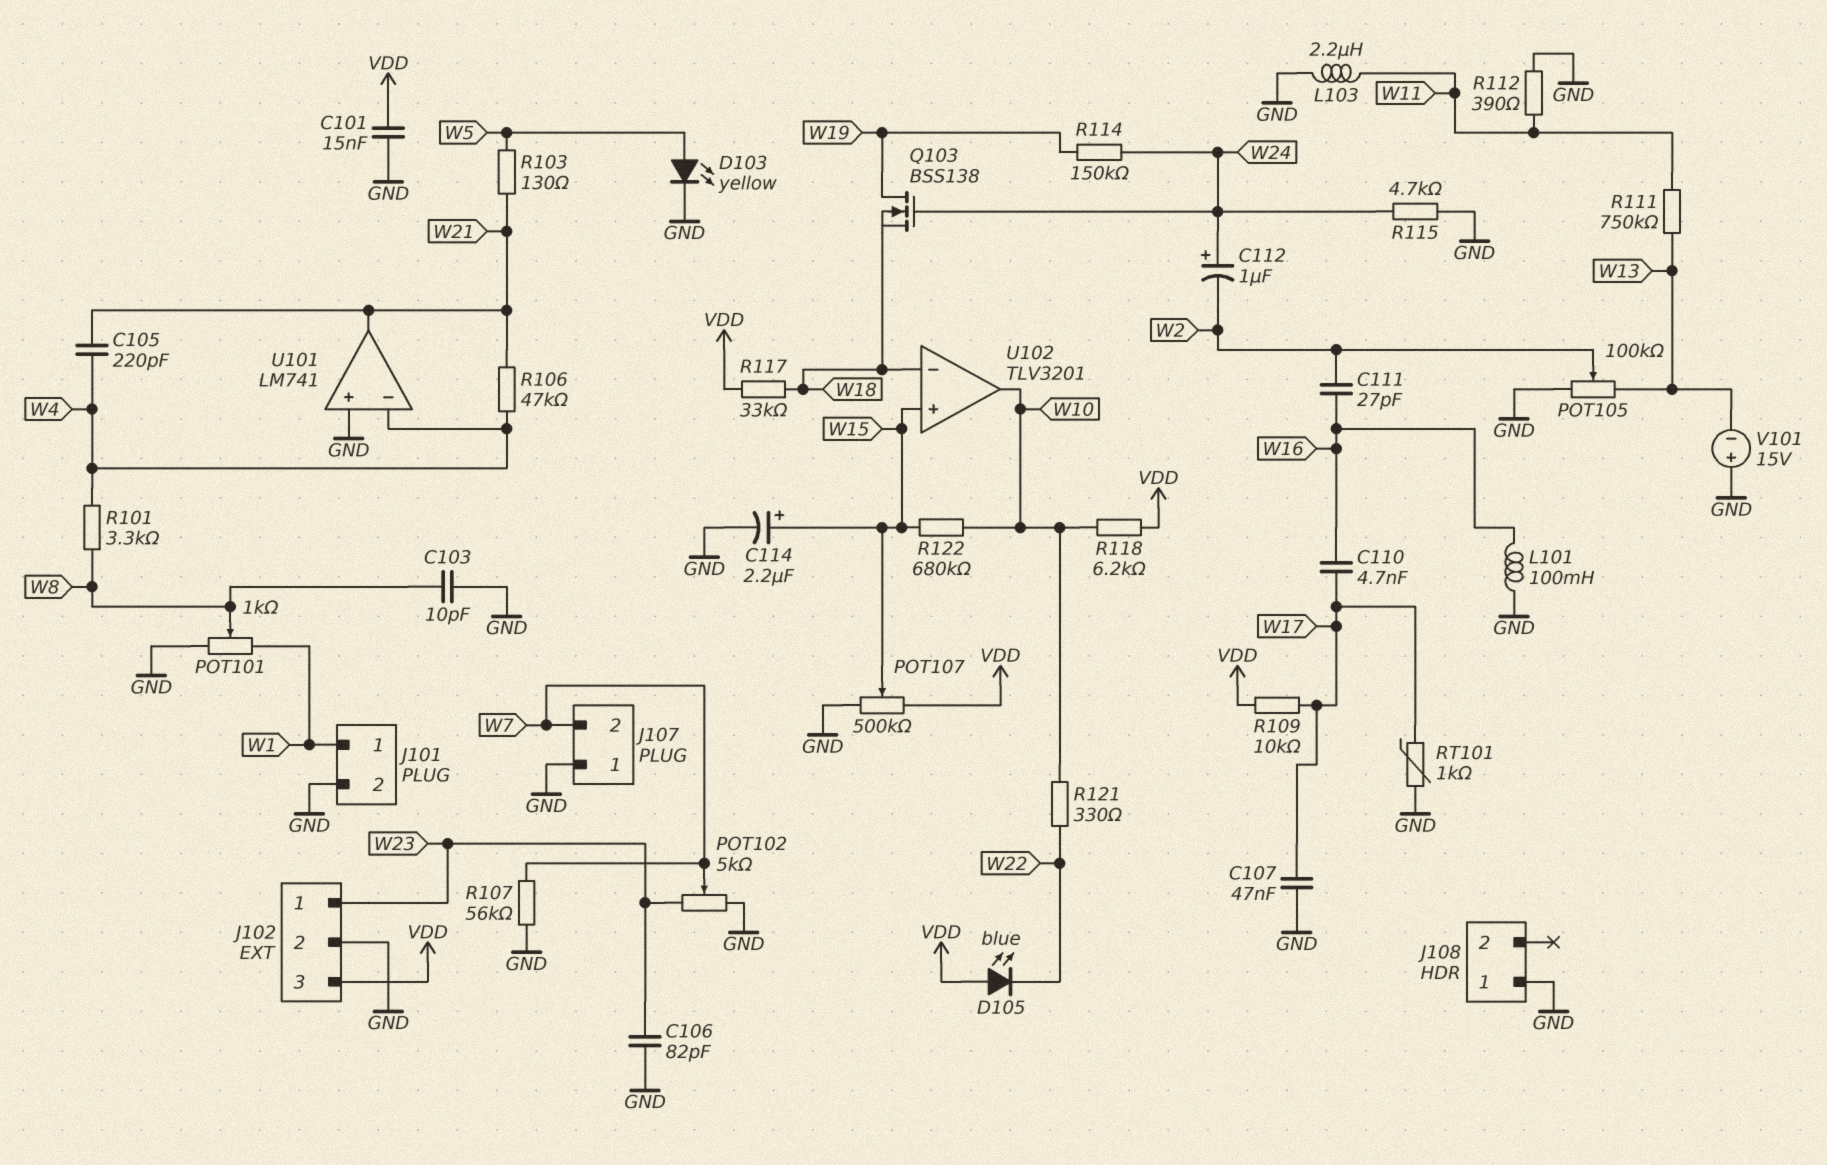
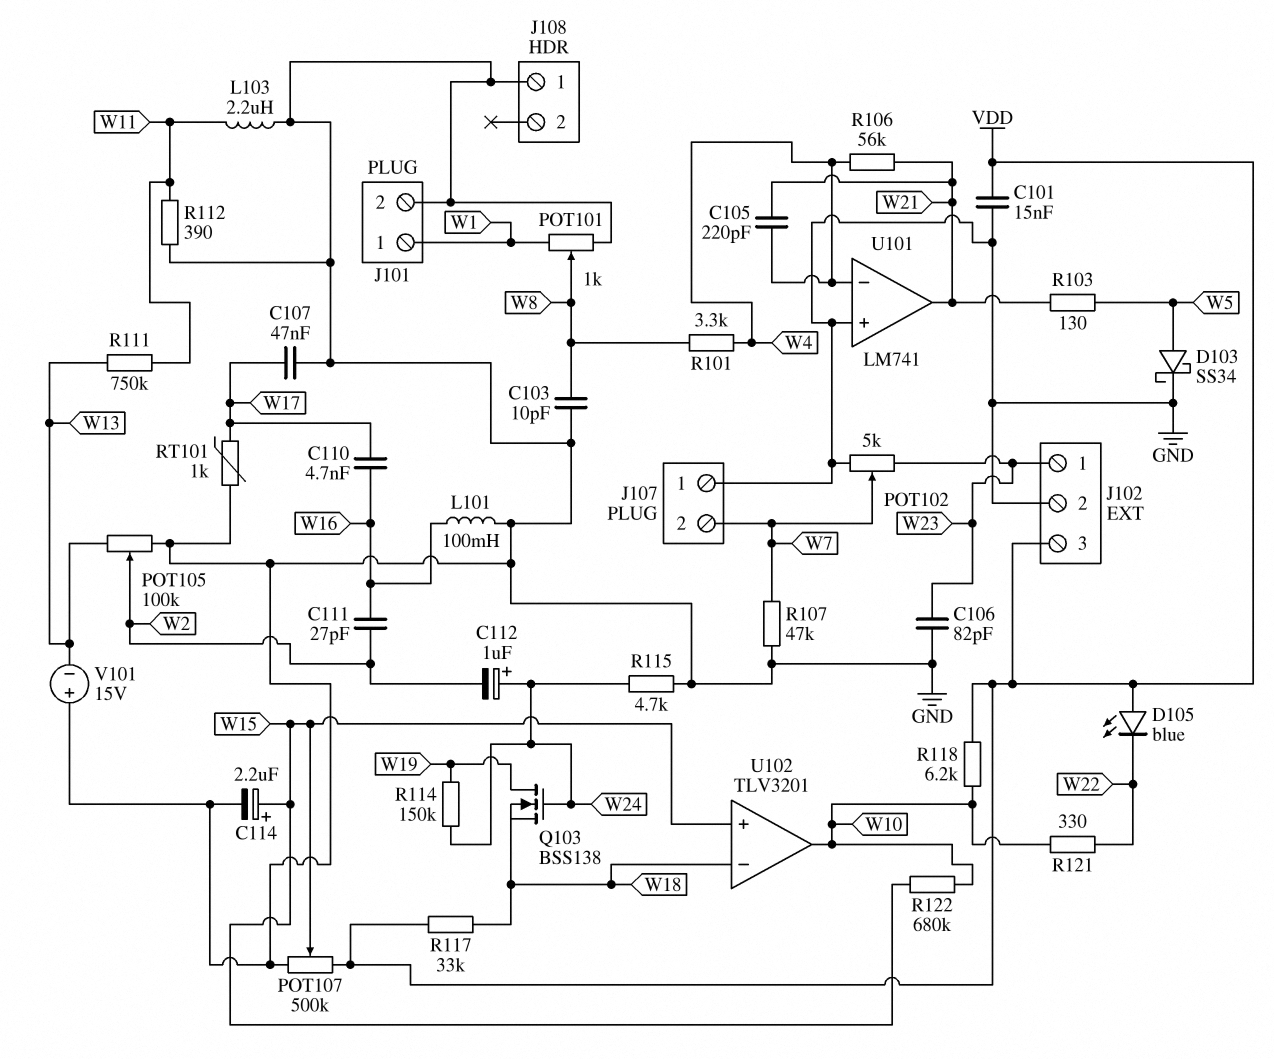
D103: LED yellow (A W5, K GND) -> schottky SS34 (A W5, K GND)
R106: 47k (W4, W21) -> 56k (W4, W21)
R107: 56k (GND, W7) -> 47k (GND, W7)
R109: 10k (VDD, W17) -> none

